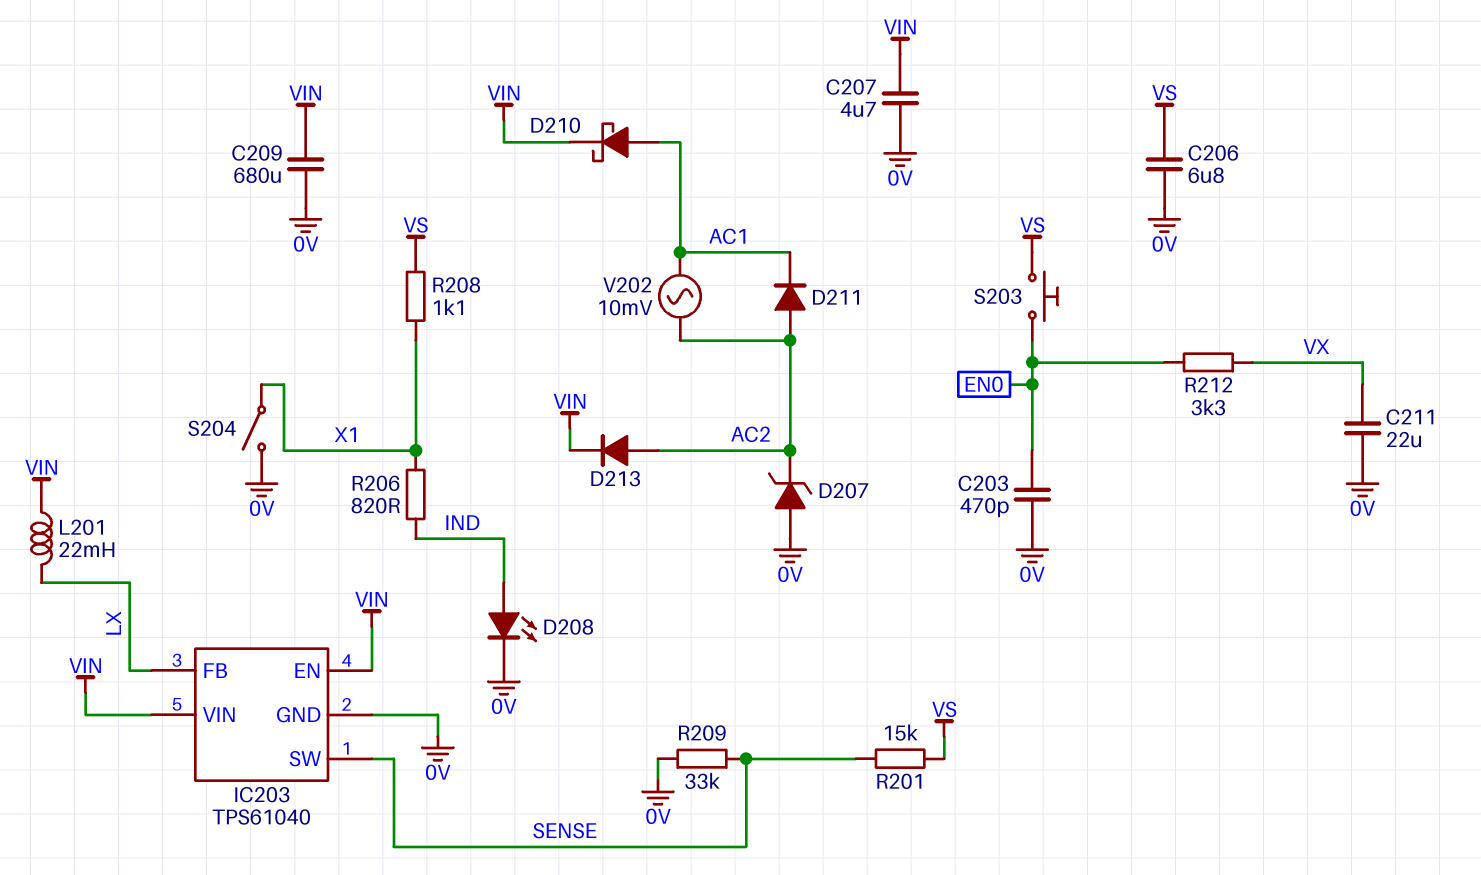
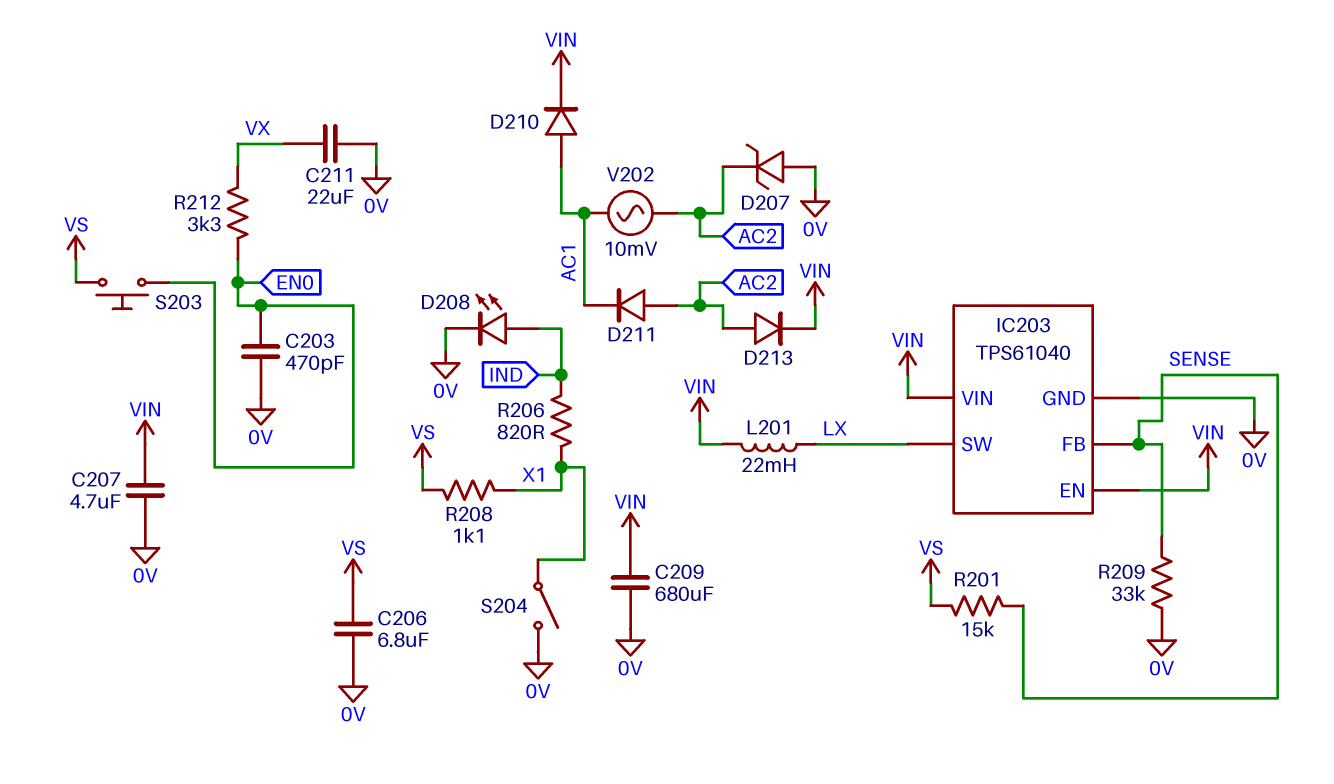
D210: schottky (A AC1, K VIN) -> diode (A AC1, K VIN)
IC203 pin FB: LX -> SENSE
IC203 pin SW: SENSE -> LX

